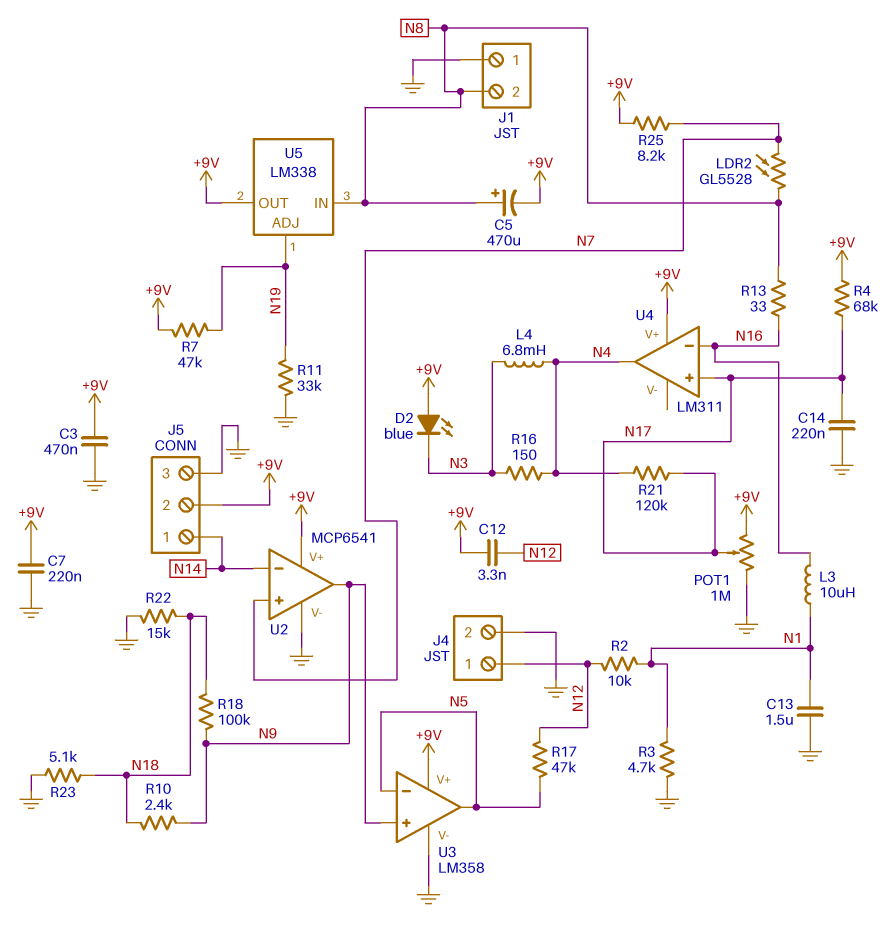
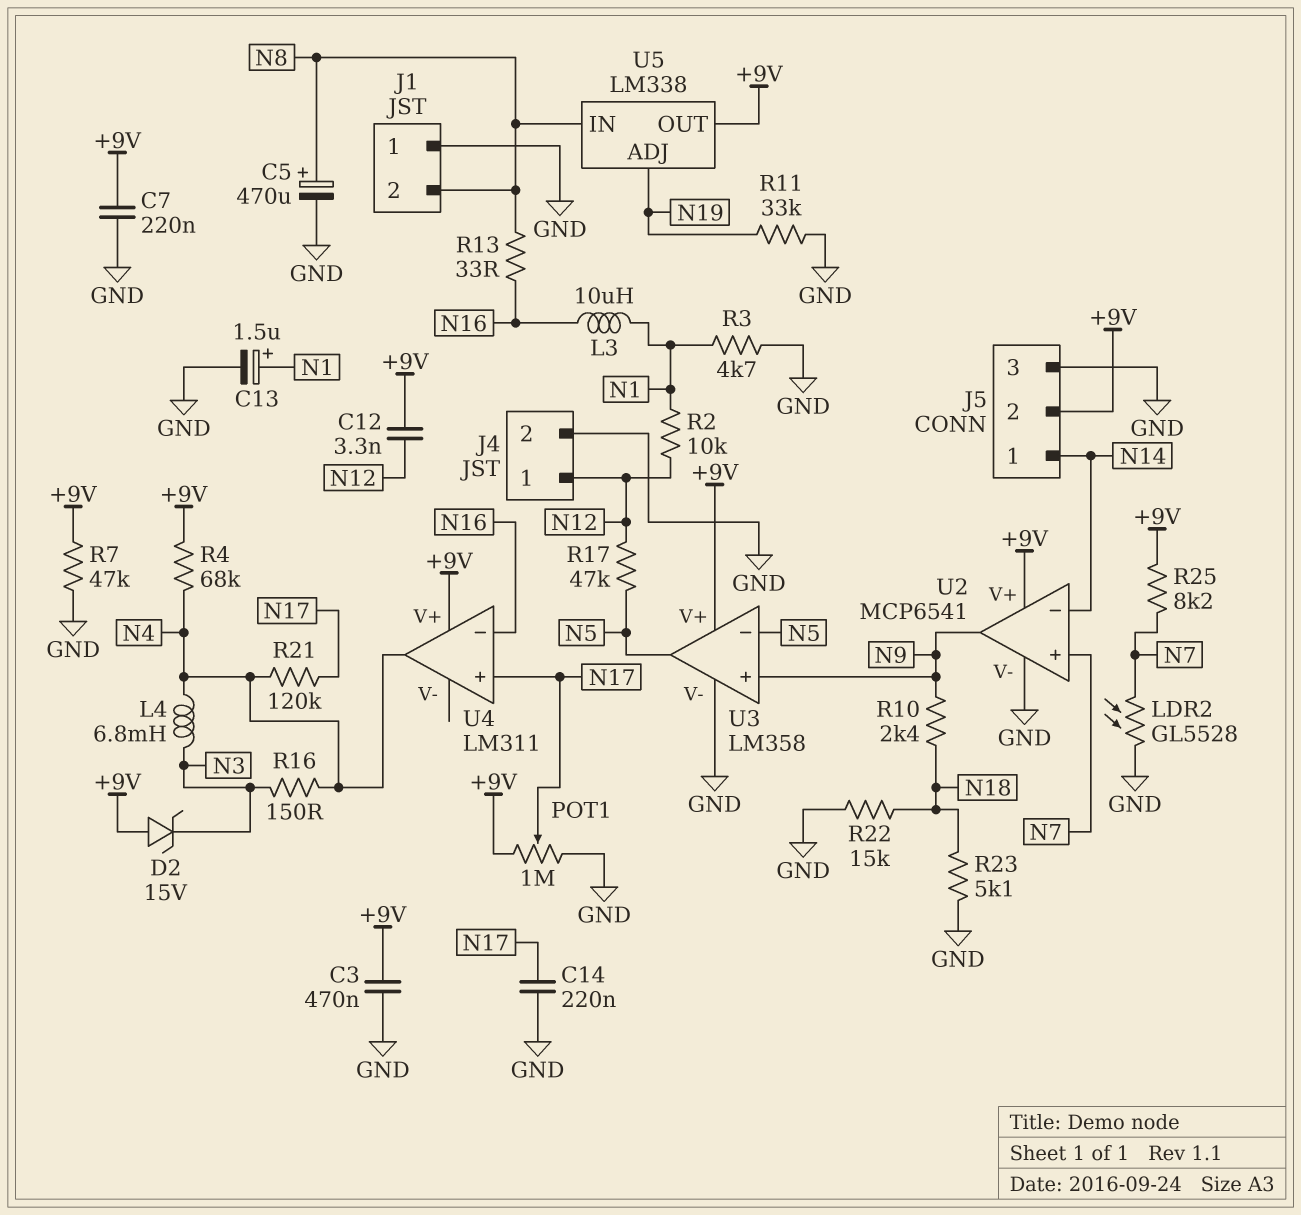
C5: 470uF (plus N8, minus +9V) -> 470uF (plus N8, minus GND)
C13: 1.5uF (GND, N1) -> 1.5uF (plus N1, minus GND)
D2: LED blue (A +9V, K N3) -> zener 15V (A +9V, K N3)
LDR2: GL5528 (N7, N8) -> GL5528 (GND, N7)
R4: 68k (+9V, N17) -> 68k (+9V, N4)
R7: 47k (+9V, N19) -> 47k (+9V, GND)
R18: 100k (N9, N18) -> none

